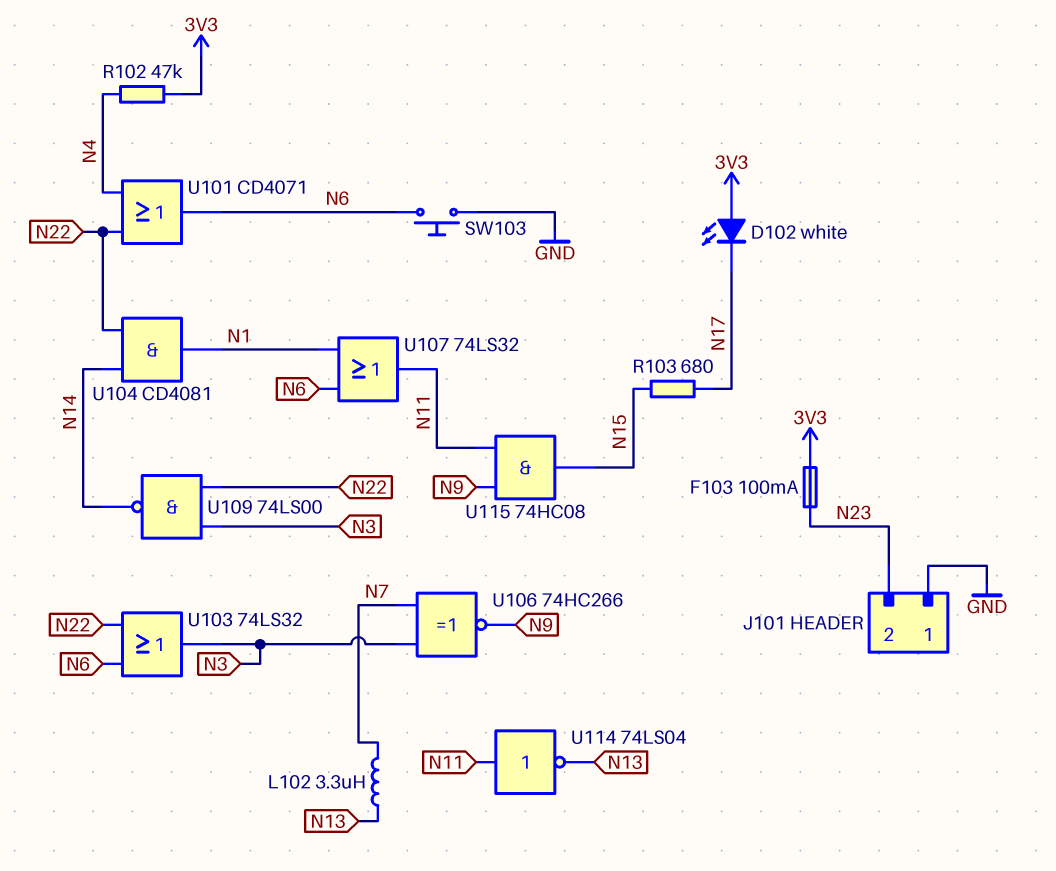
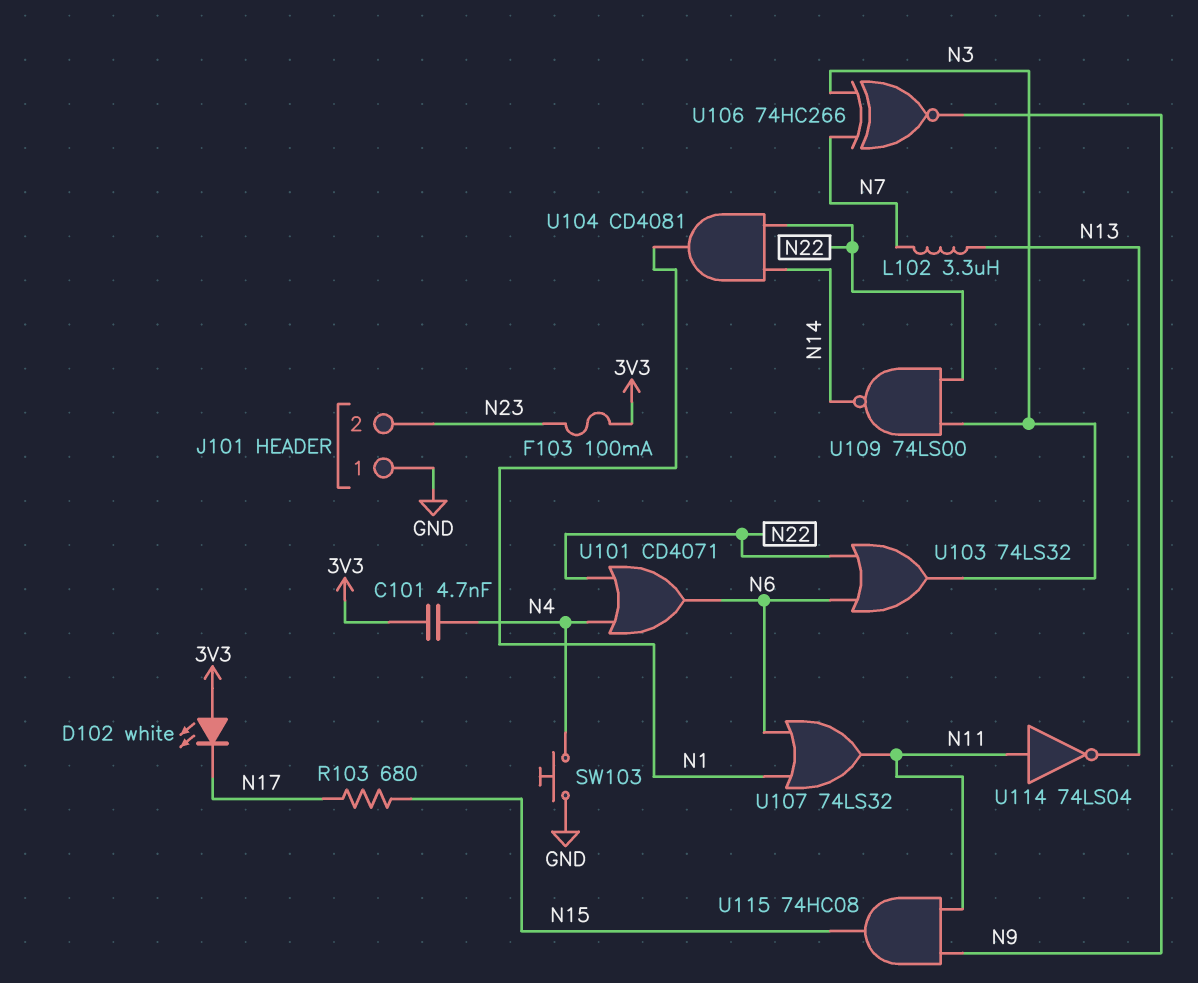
C101: none -> 4.7nF (3V3, N4)
R102: 47k (3V3, N4) -> none
SW103: button (GND, N6) -> button (GND, N4)

